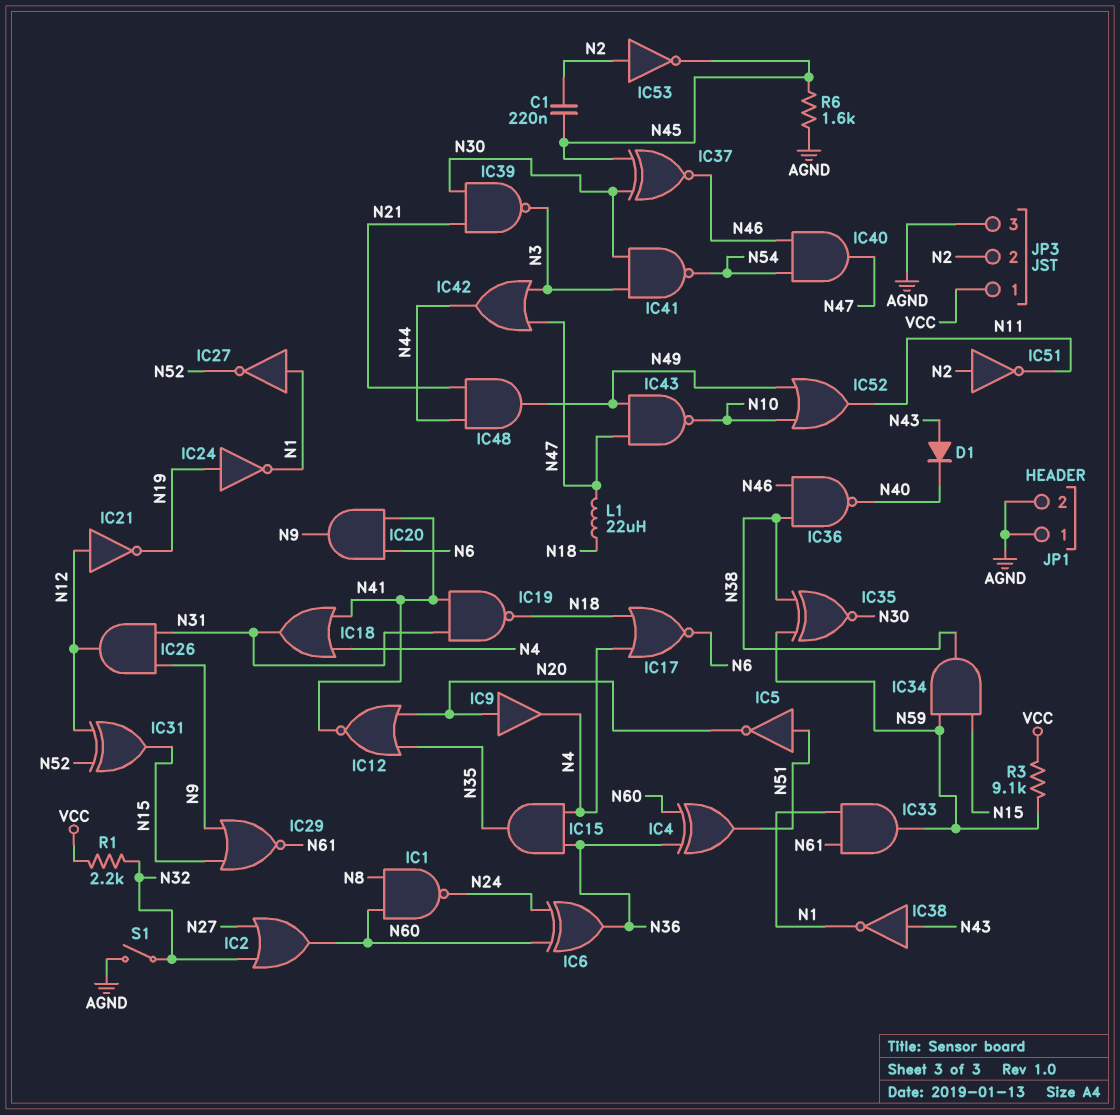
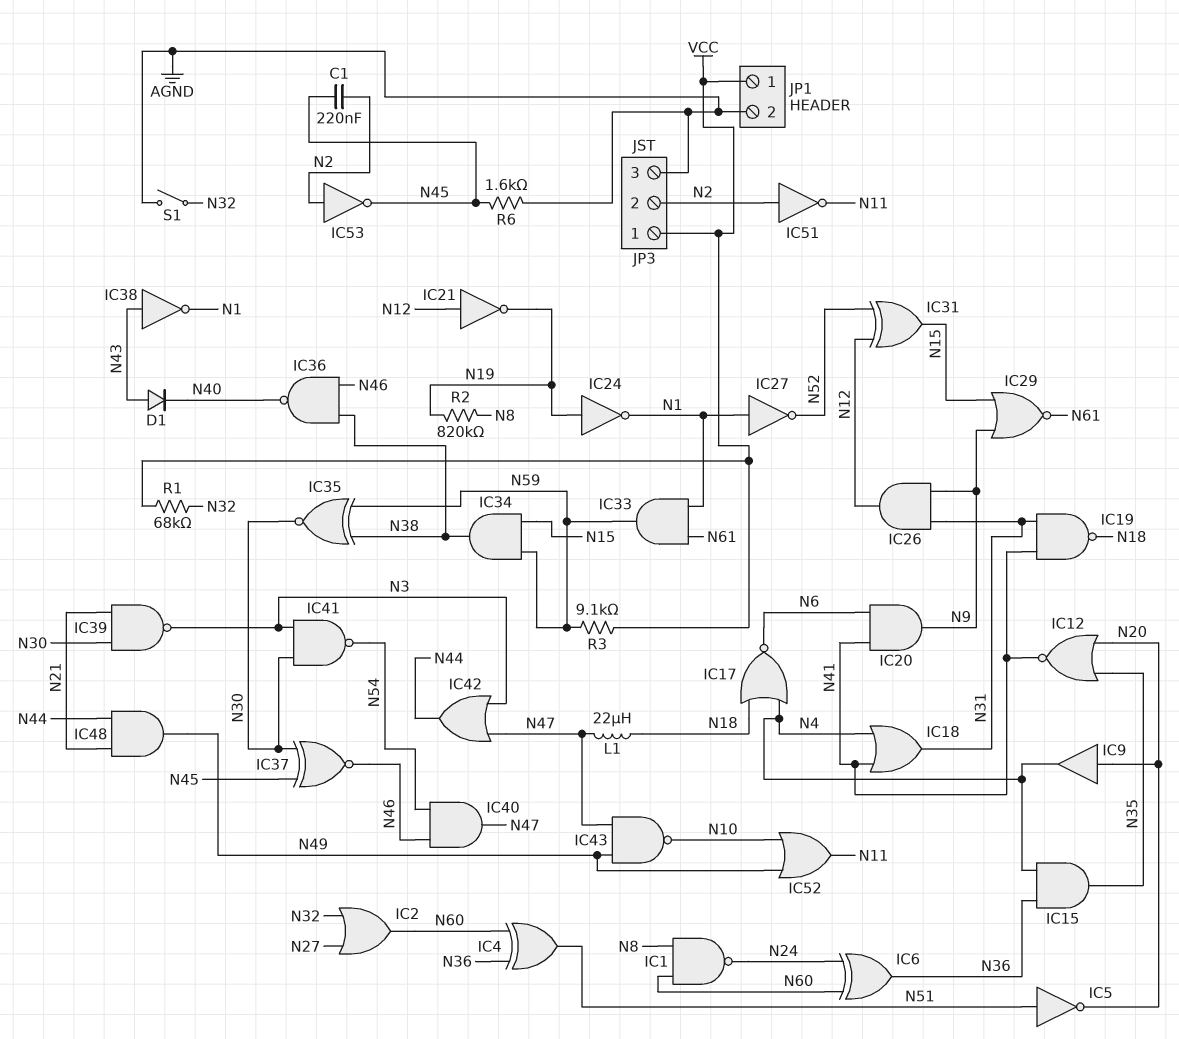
JP1 pin 1: AGND -> VCC
R1: 2.2k (N32, VCC) -> 68k (N32, VCC)
R2: none -> 820k (N8, N19)

